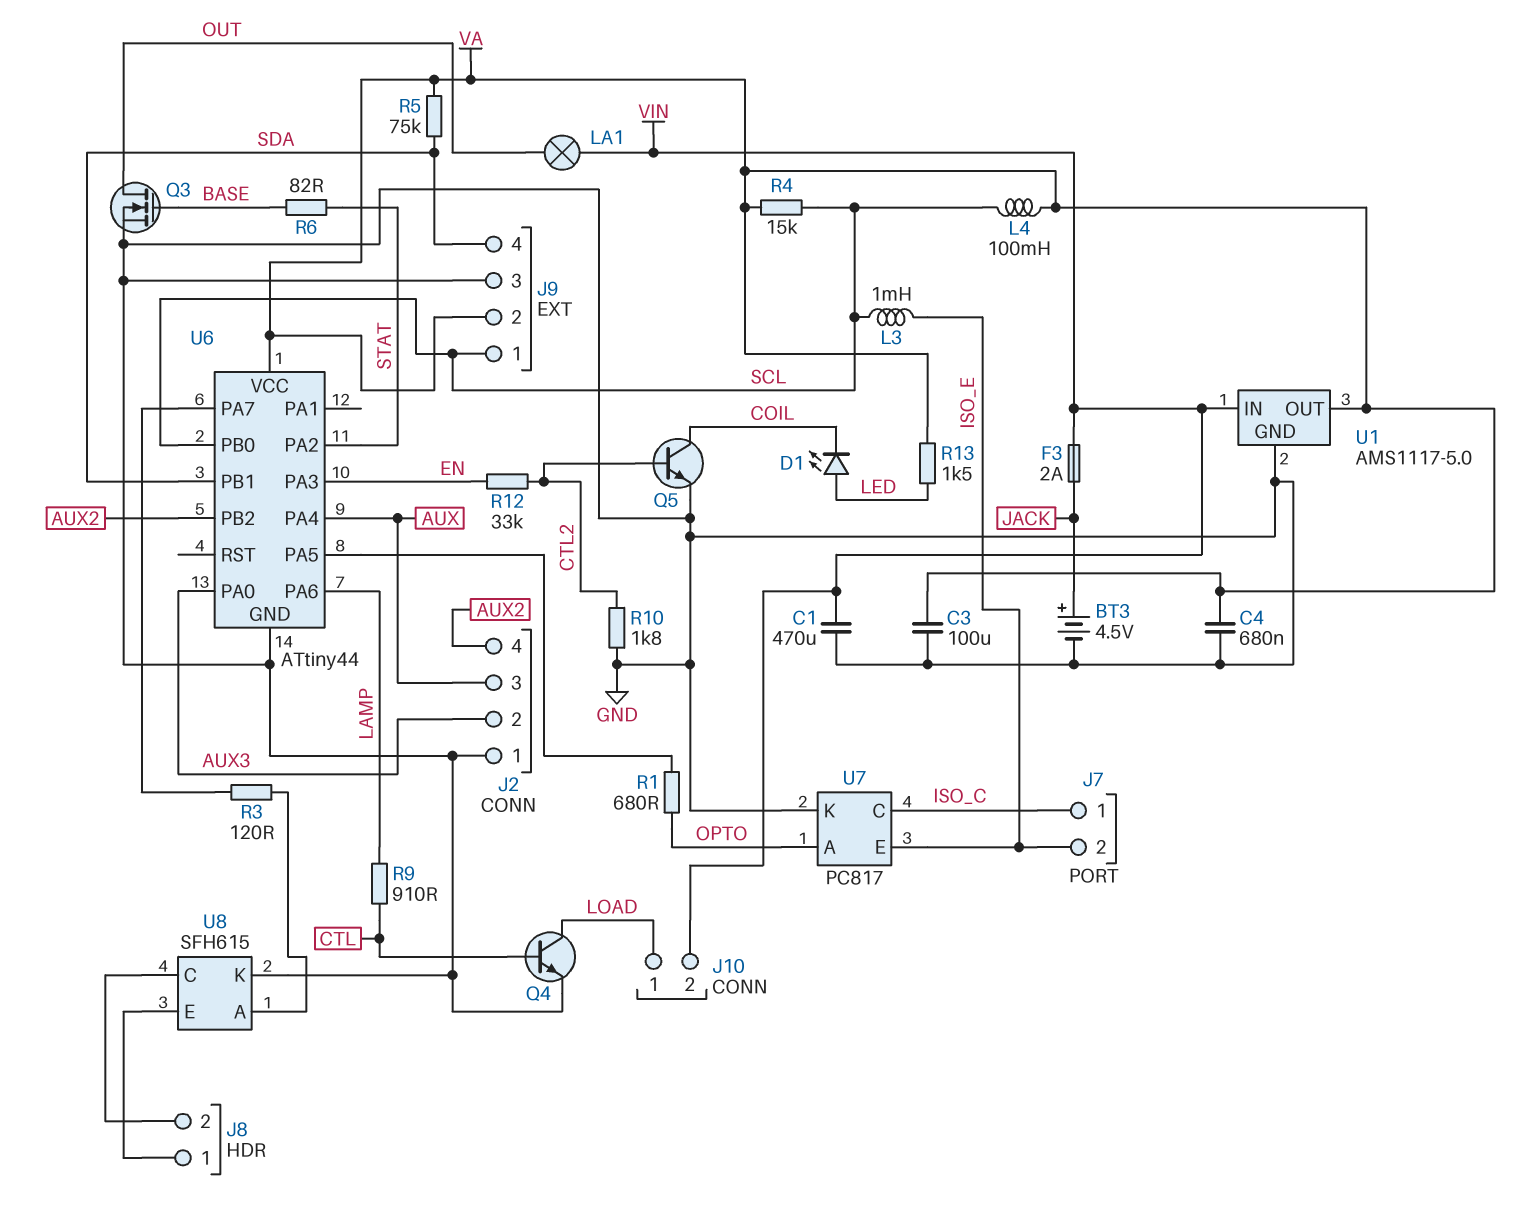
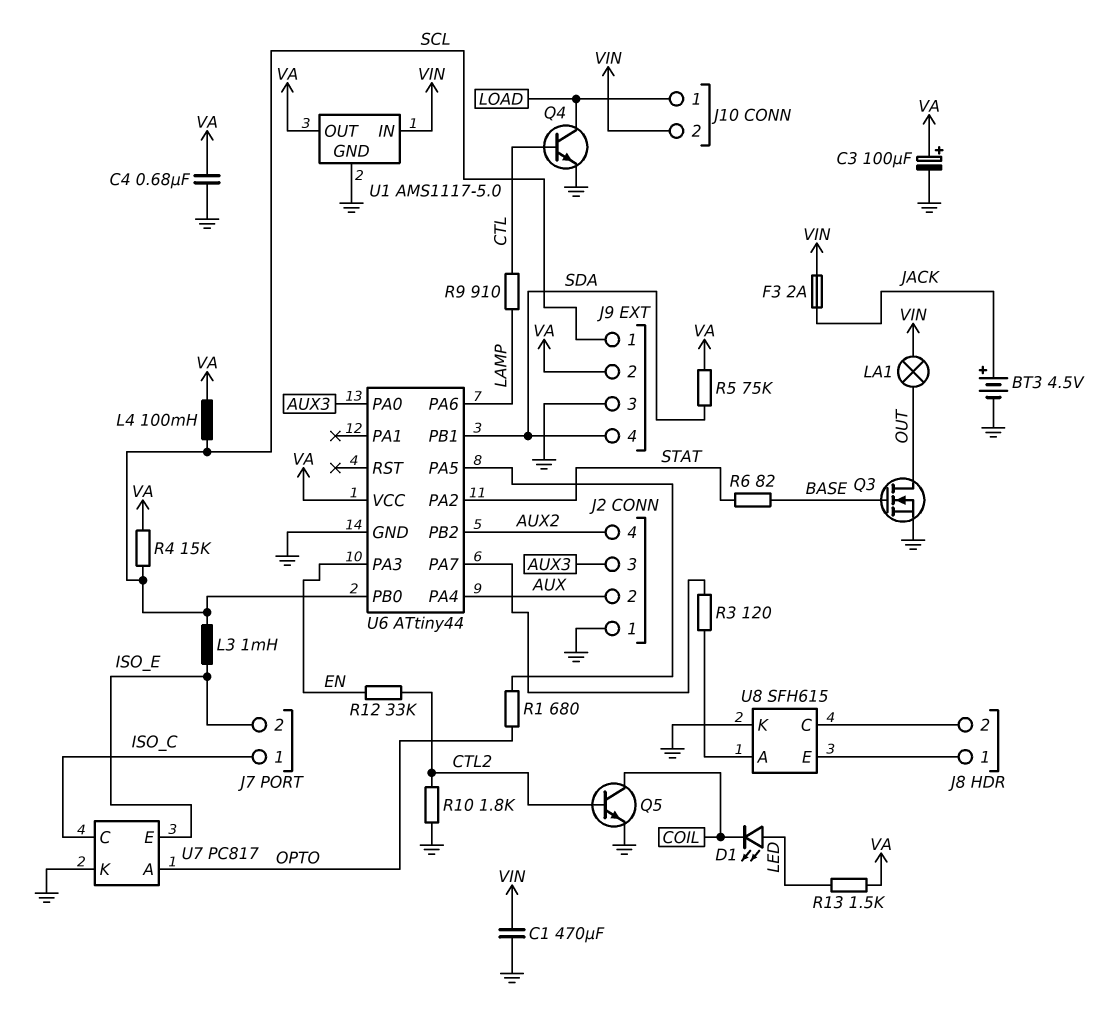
C3: 100uF (GND, VA) -> 100uF (plus VA, minus GND)
J2 pin 2: AUX3 -> AUX
J2 pin 3: AUX -> AUX3

